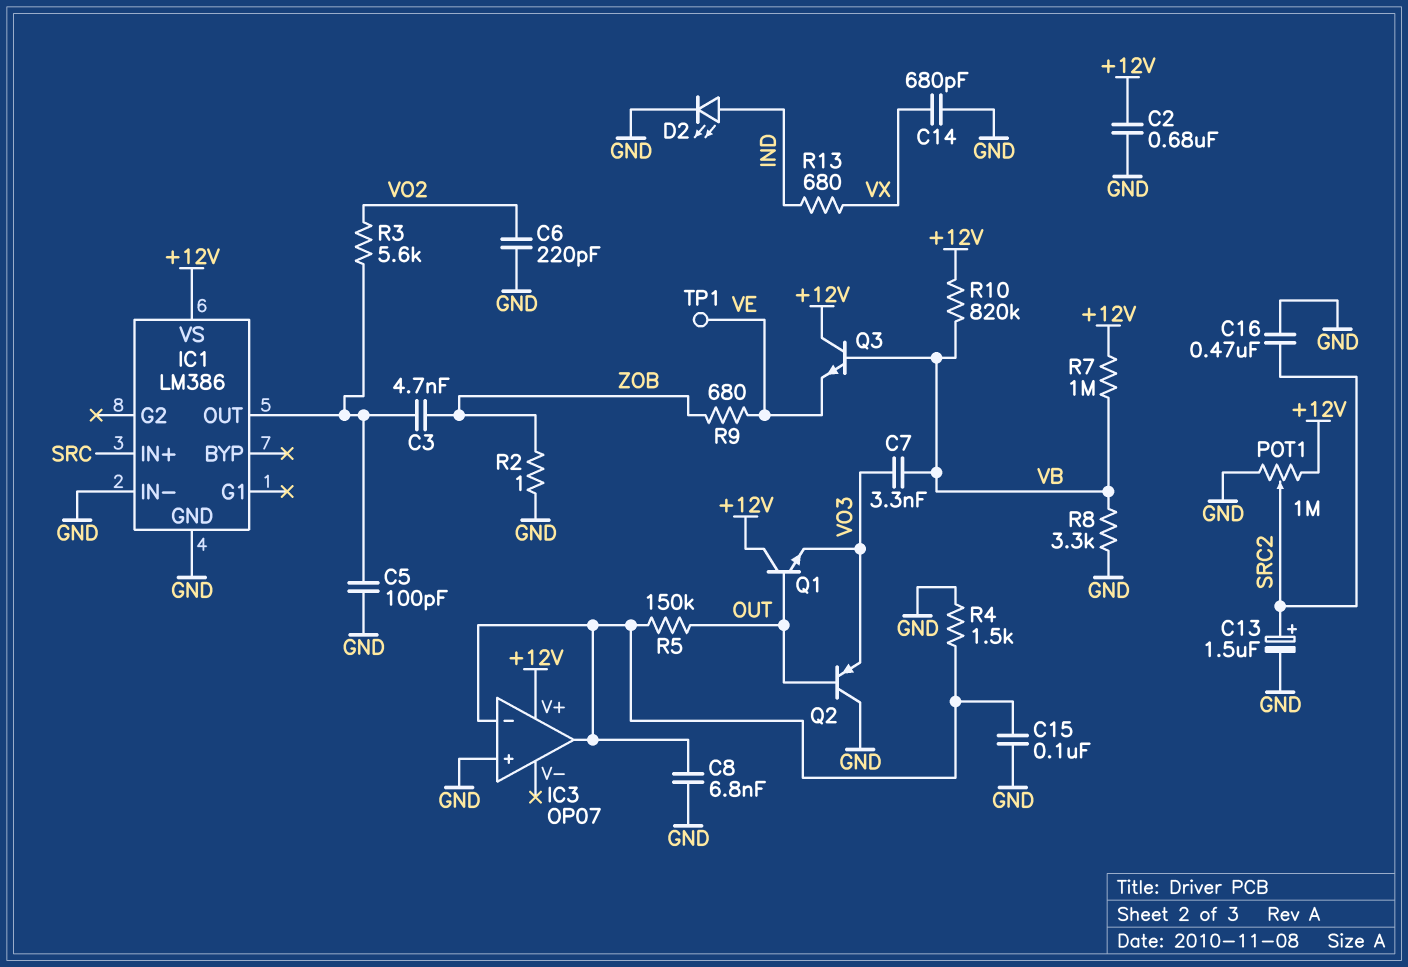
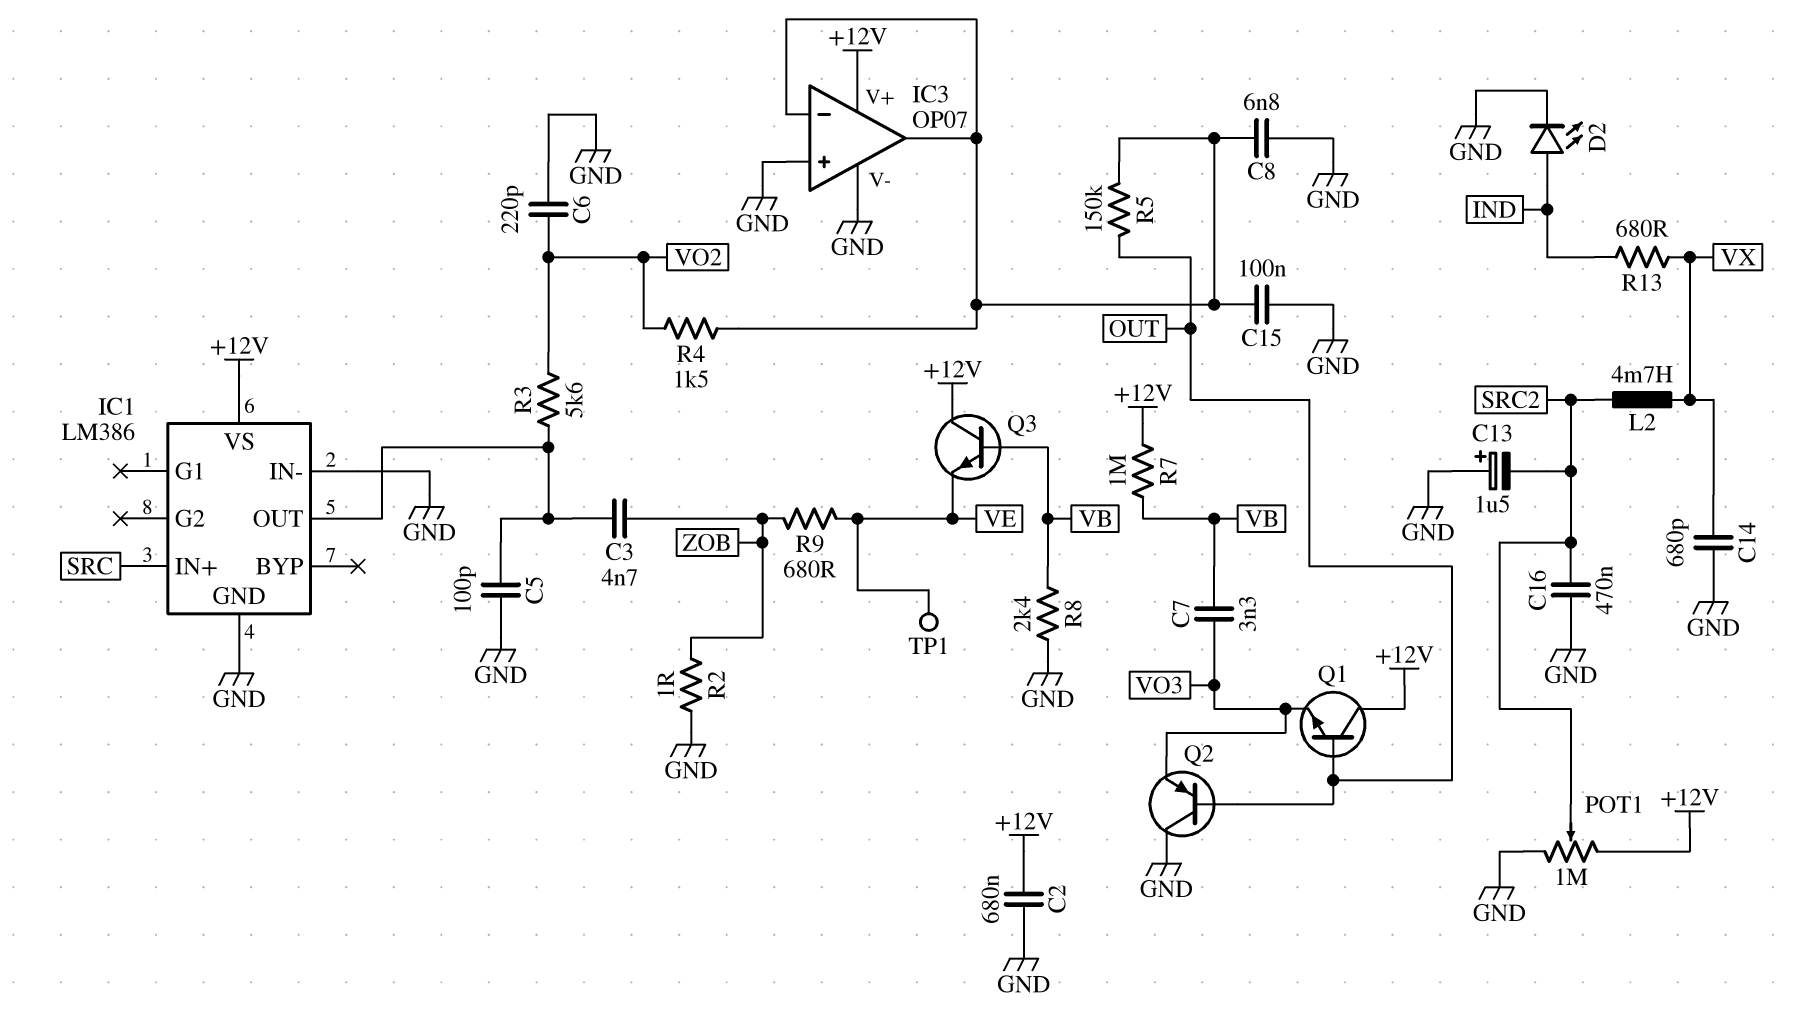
C13: 1.5uF (plus SRC2, minus GND) -> 1.5uF (plus GND, minus SRC2)
IC3 pin V-: none -> GND
L2: none -> 4.7mH (SRC2, VX)
R4: 1.5k (GND, IC3/in-) -> 1.5k (IC3/in-, VO2)
R8: 3.3k (GND, VB) -> 2.4k (GND, VB)
R10: 820k (+12V, VB) -> none

